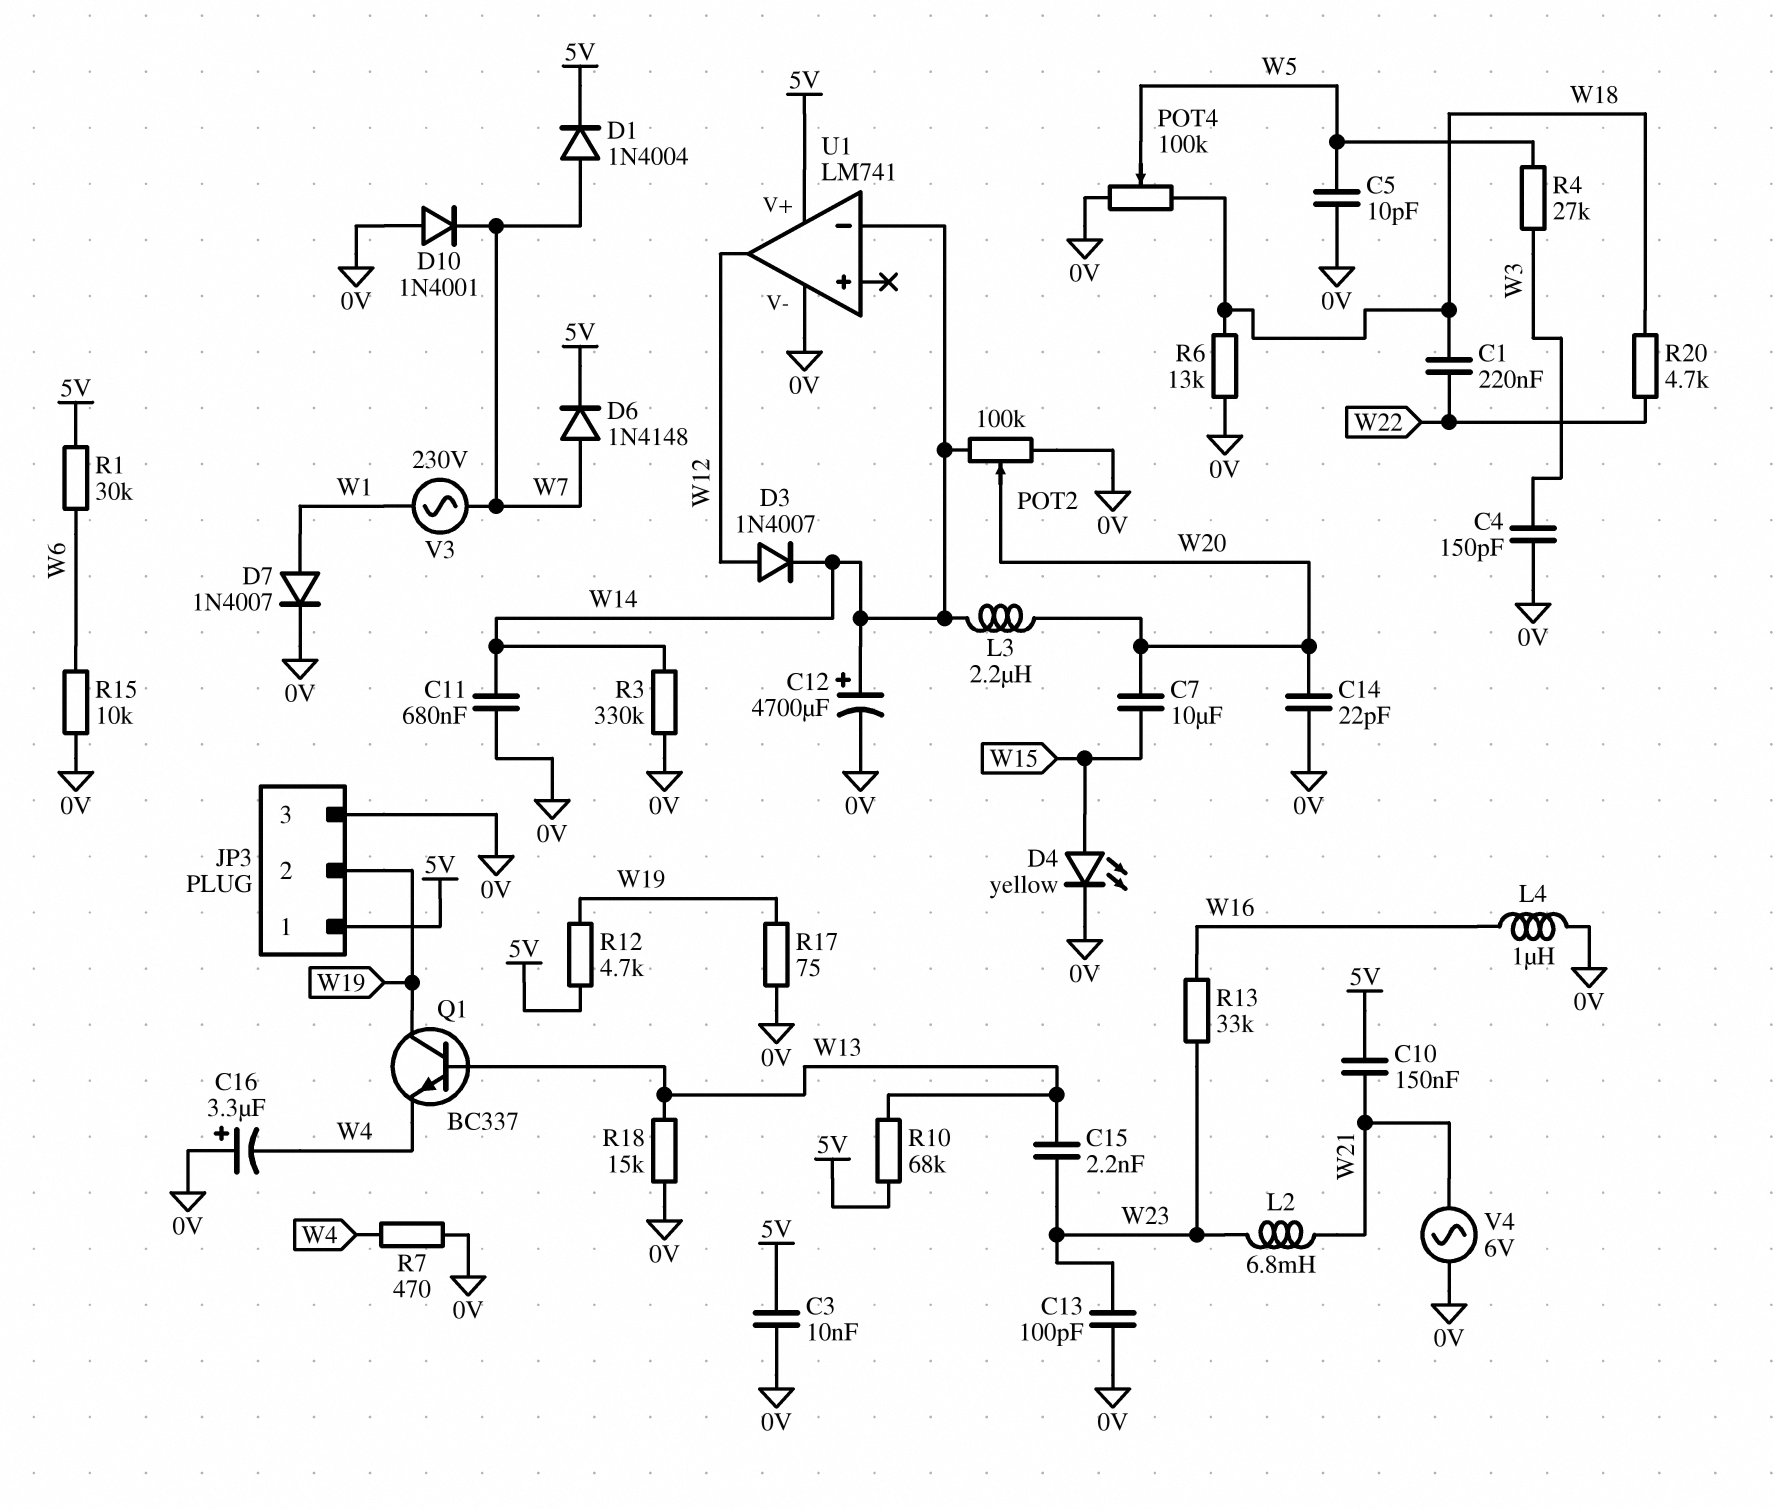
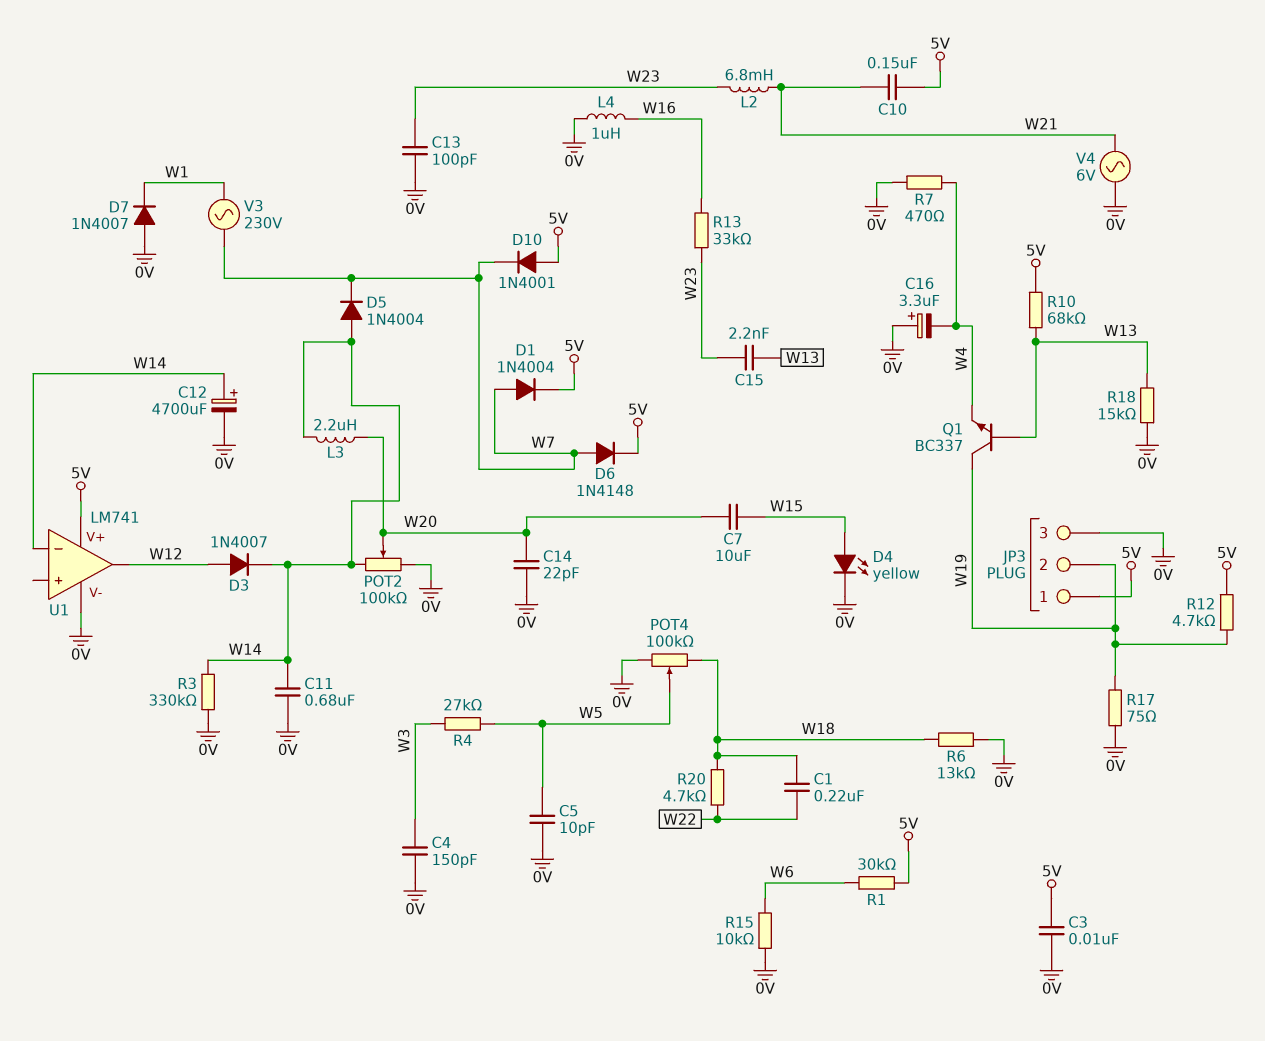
D5: none -> diode 1N4004 (A W14, K W7)
D7: diode 1N4007 (A W1, K 0V) -> diode 1N4007 (A 0V, K W1)
D10: diode 1N4001 (A 0V, K W7) -> diode 1N4001 (A 5V, K W7)

